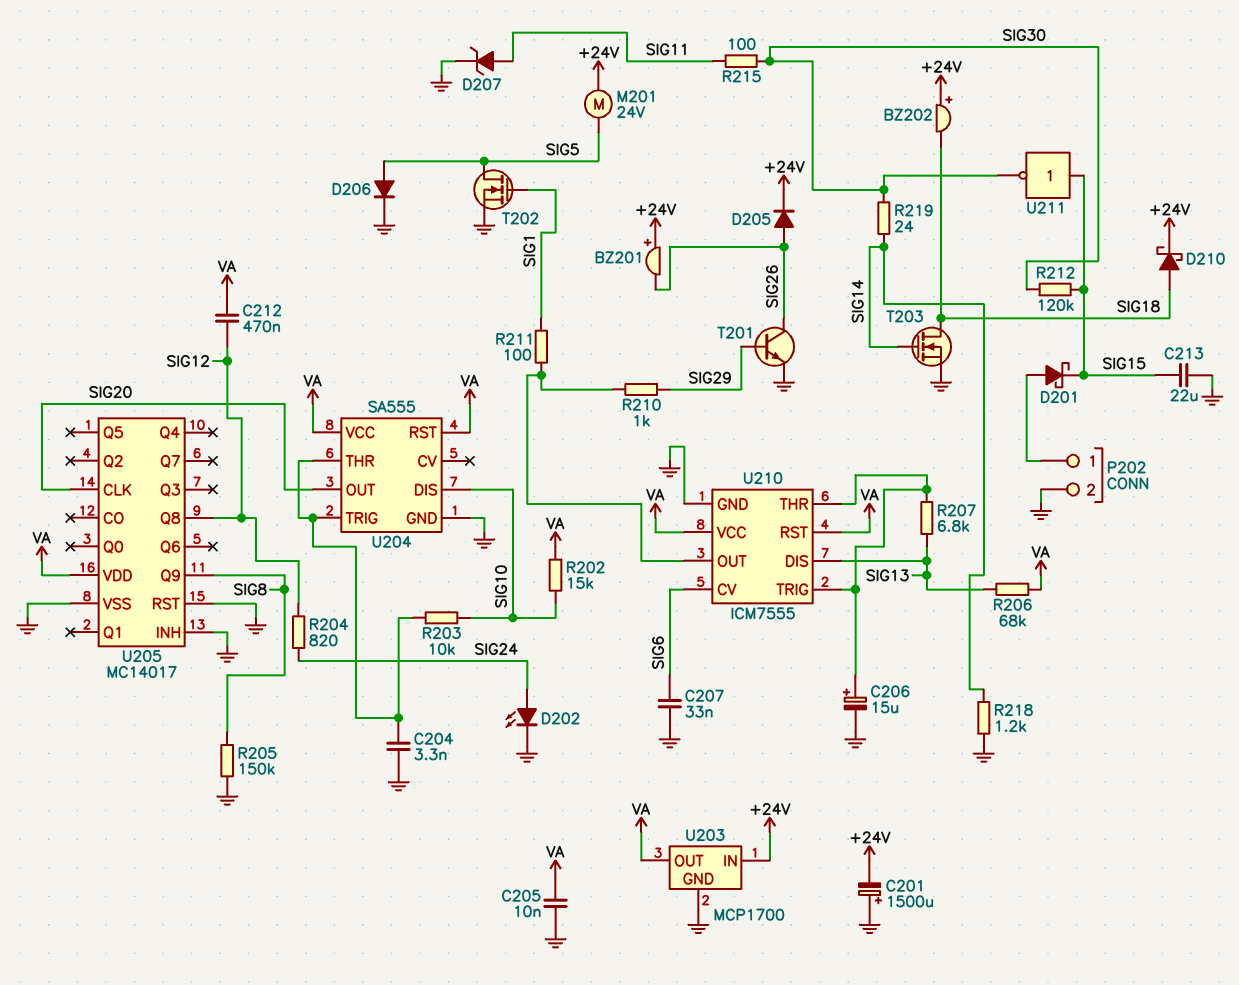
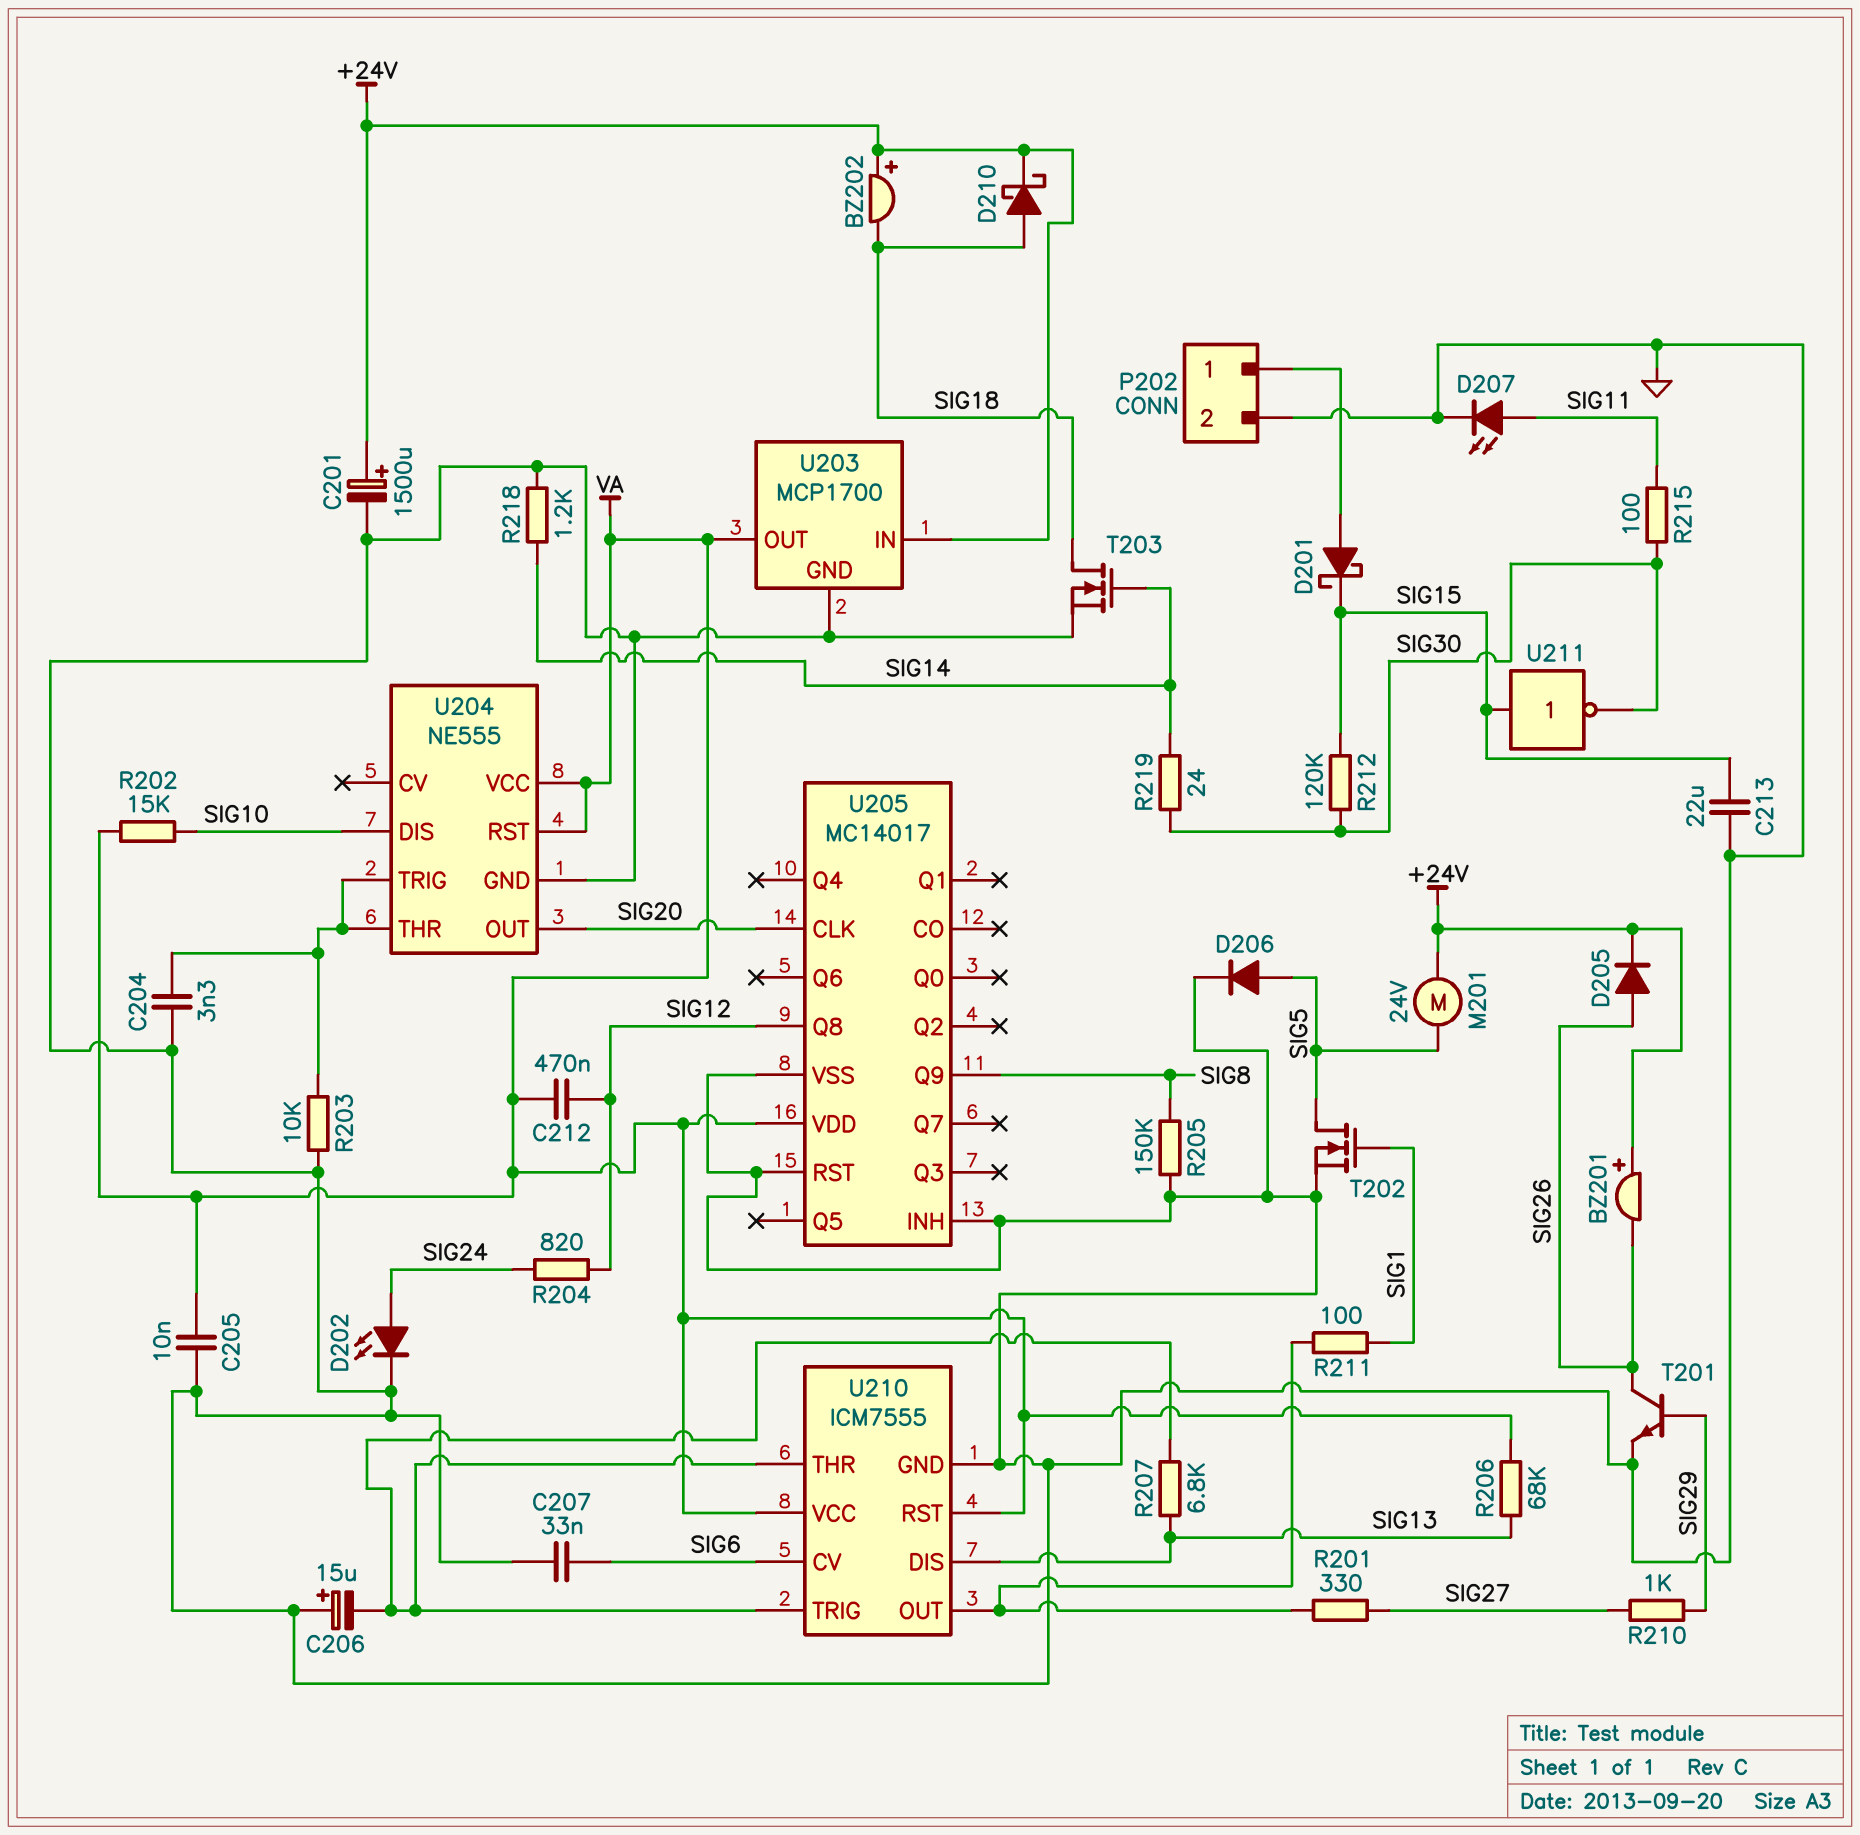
C201: 1500uF (plus GND, minus +24V) -> 1500uF (plus +24V, minus GND)
C206: 15uF (plus U210/THR, minus GND) -> 15uF (plus GND, minus U210/THR)
D207: zener (A SIG11, K GND) -> LED (A SIG11, K GND)
R201: none -> 330 (SIG27, U210/OUT)
R203: 10k (SIG10, U204/THR) -> 10k (GND, U204/THR)
R210: 1k (SIG29, U210/OUT) -> 1k (SIG27, SIG29)
U204: SA555 -> NE555

